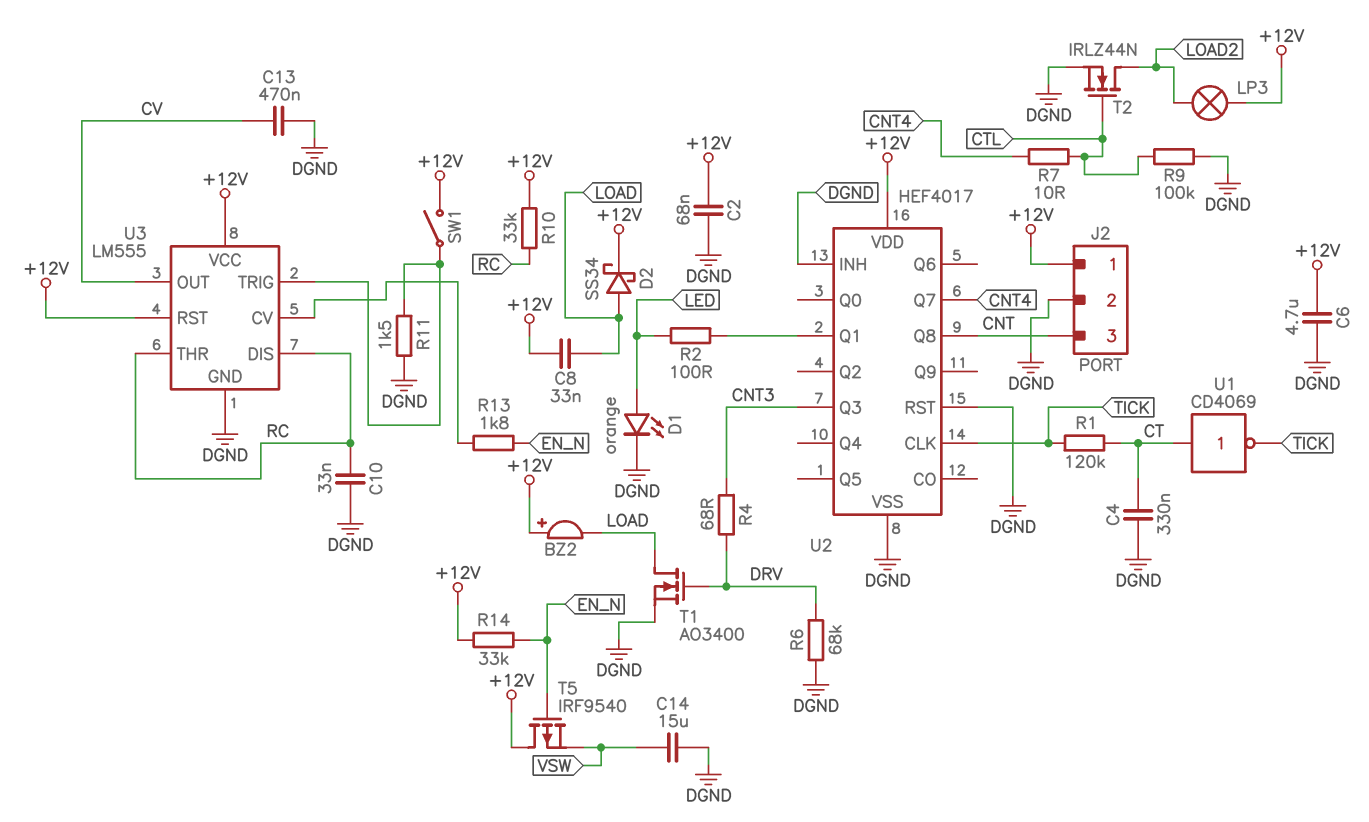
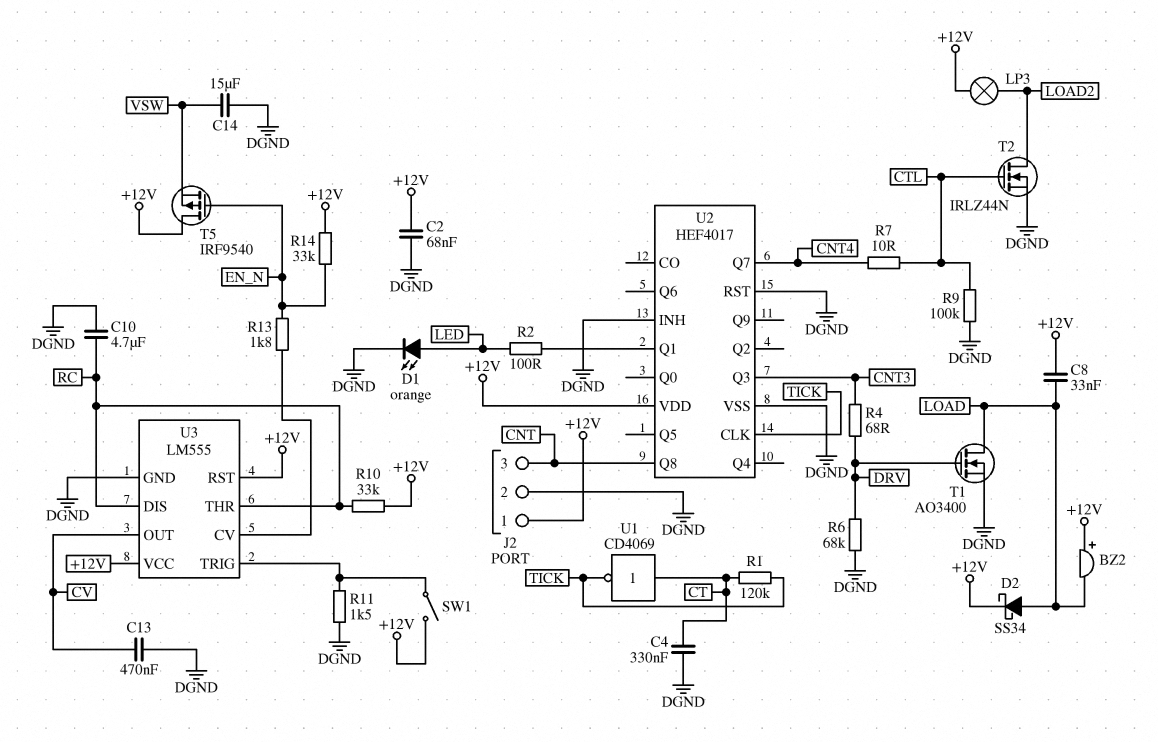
C6: 4.7uF (+12V, DGND) -> none
C10: 33nF (DGND, RC) -> 4.7uF (DGND, RC)

